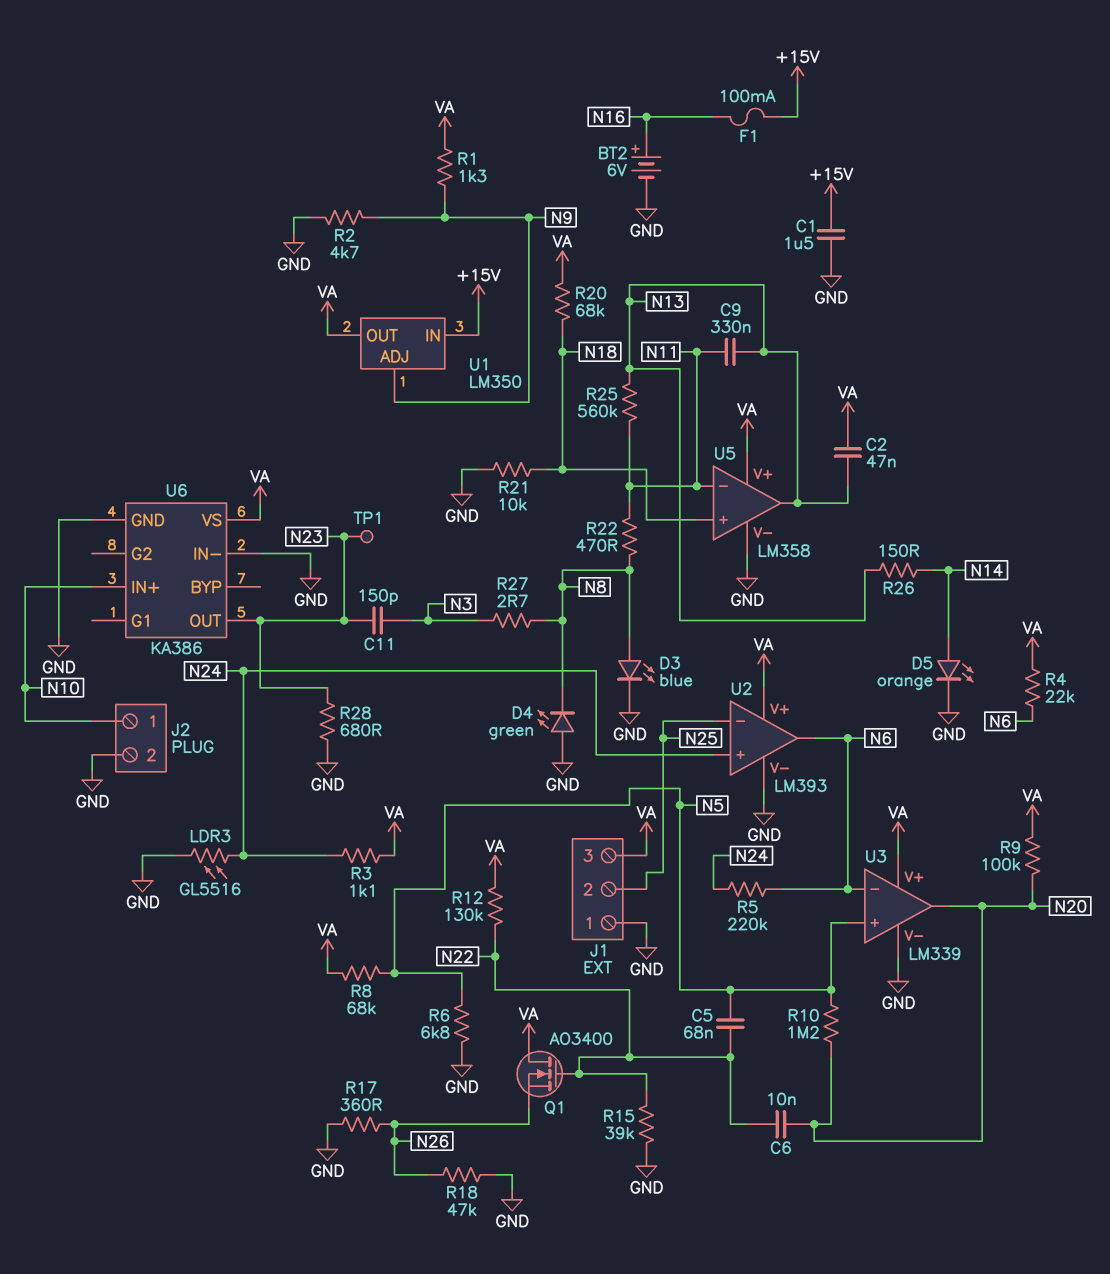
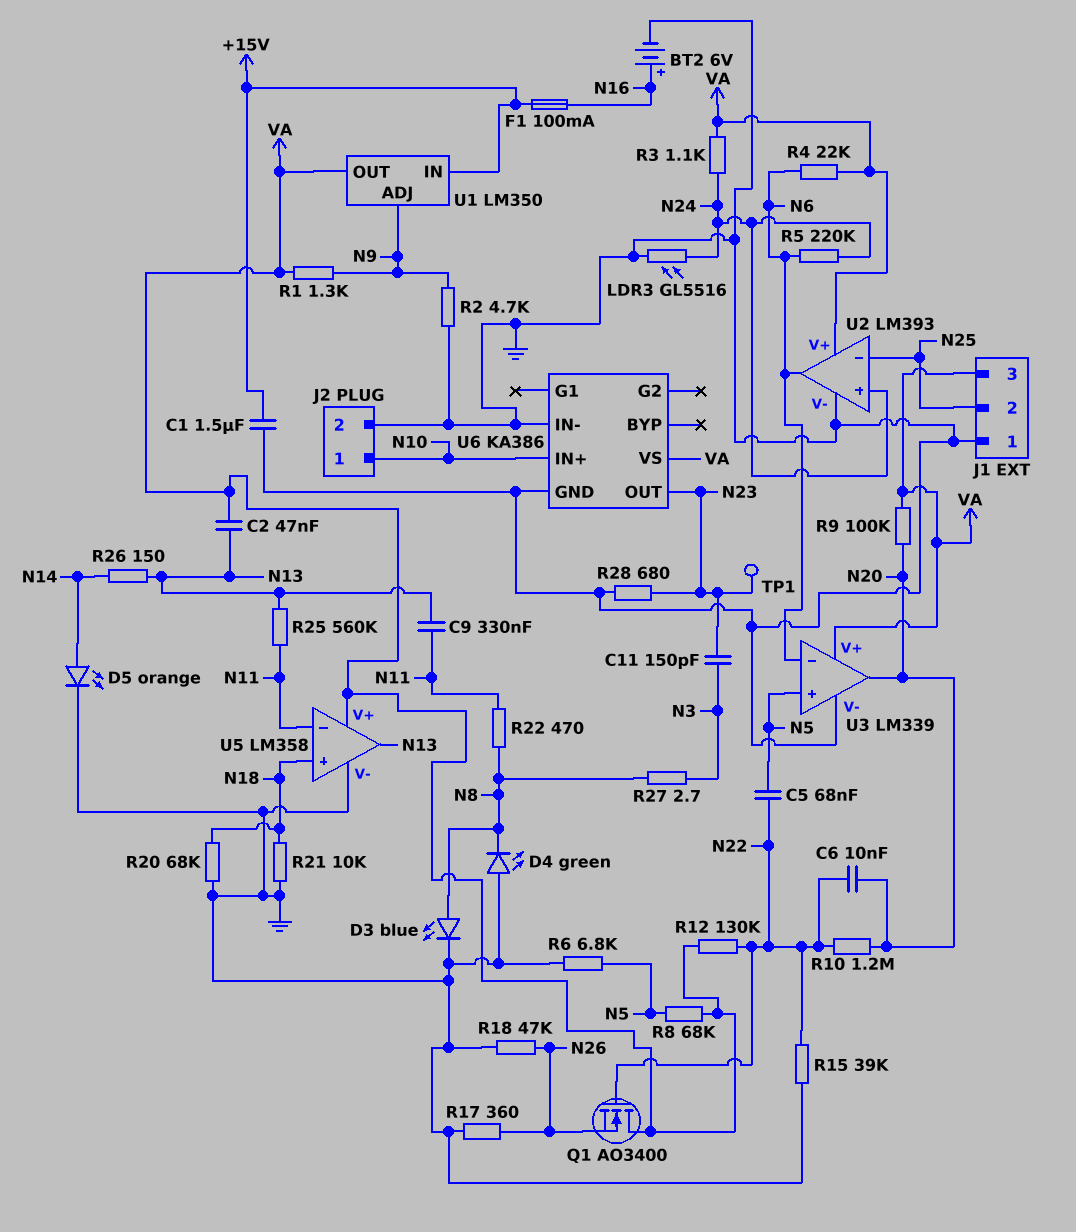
R10: 1.2M (N5, N20) -> 1.2M (N20, N22)
R20: 68k (N18, VA) -> 68k (GND, N18)

